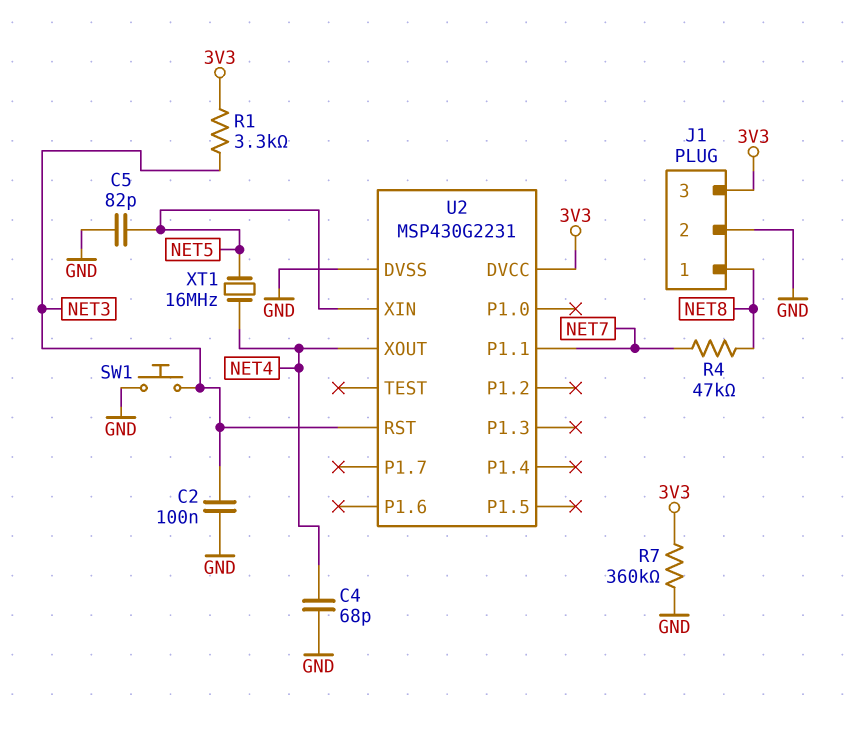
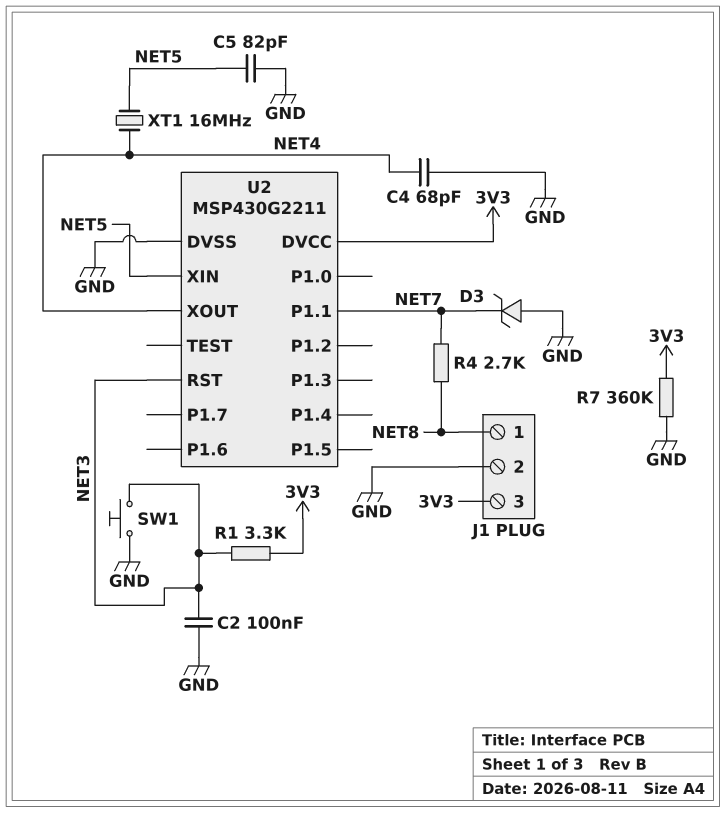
D3: none -> zener (A GND, K NET7)
R4: 47k (NET7, NET8) -> 2.7k (NET7, NET8)
U2: MSP430G2231 -> MSP430G2211

